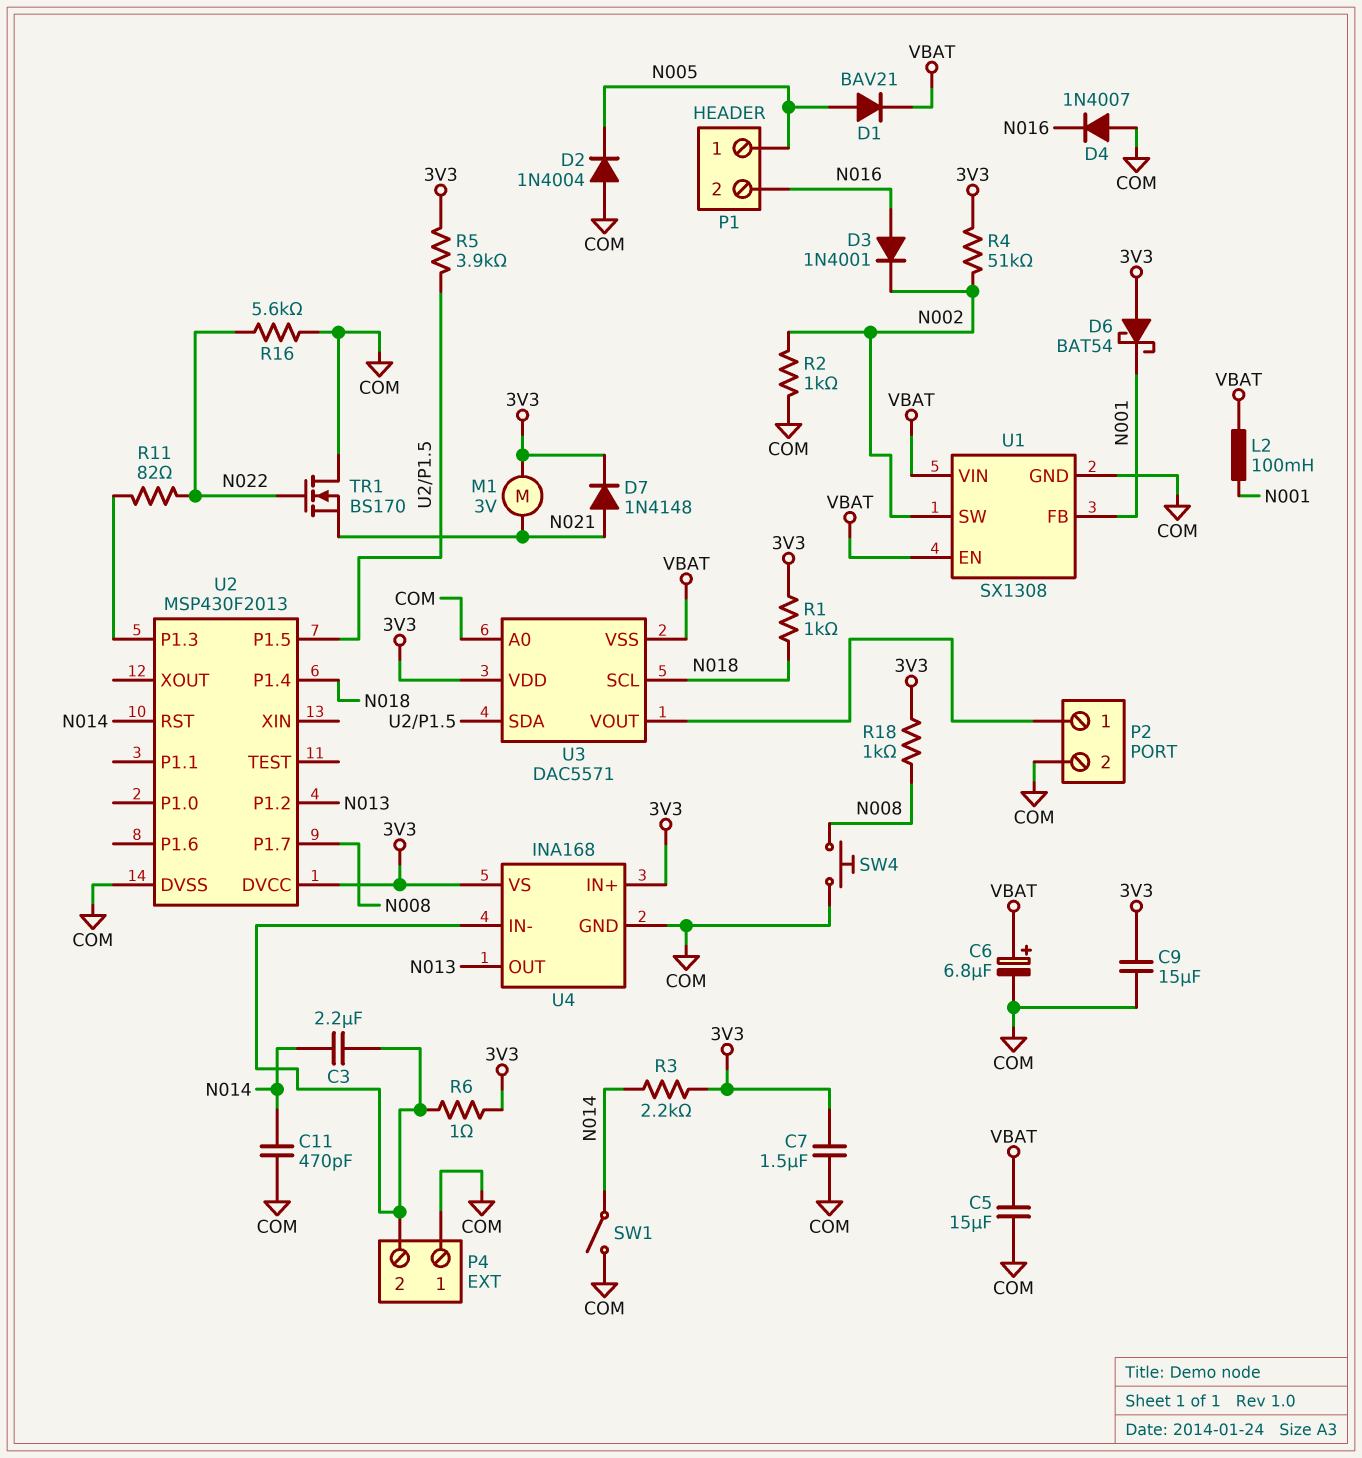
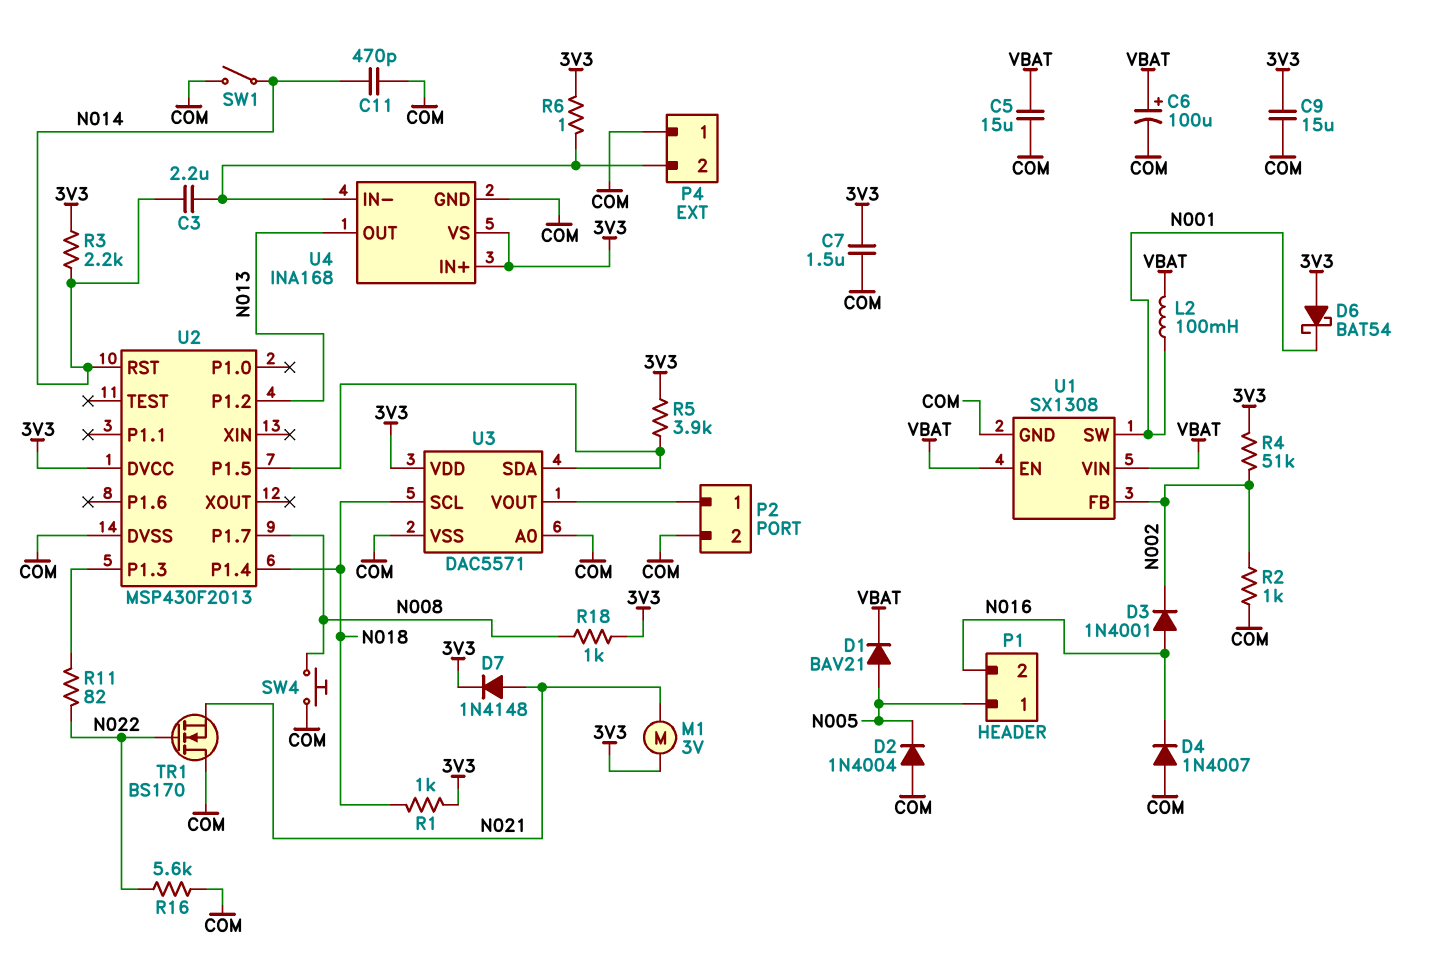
C6: 6.8uF (plus VBAT, minus COM) -> 100uF (plus VBAT, minus COM)
U1 pin FB: N001 -> N002
U1 pin SW: N002 -> N001
U3 pin VSS: VBAT -> COM

